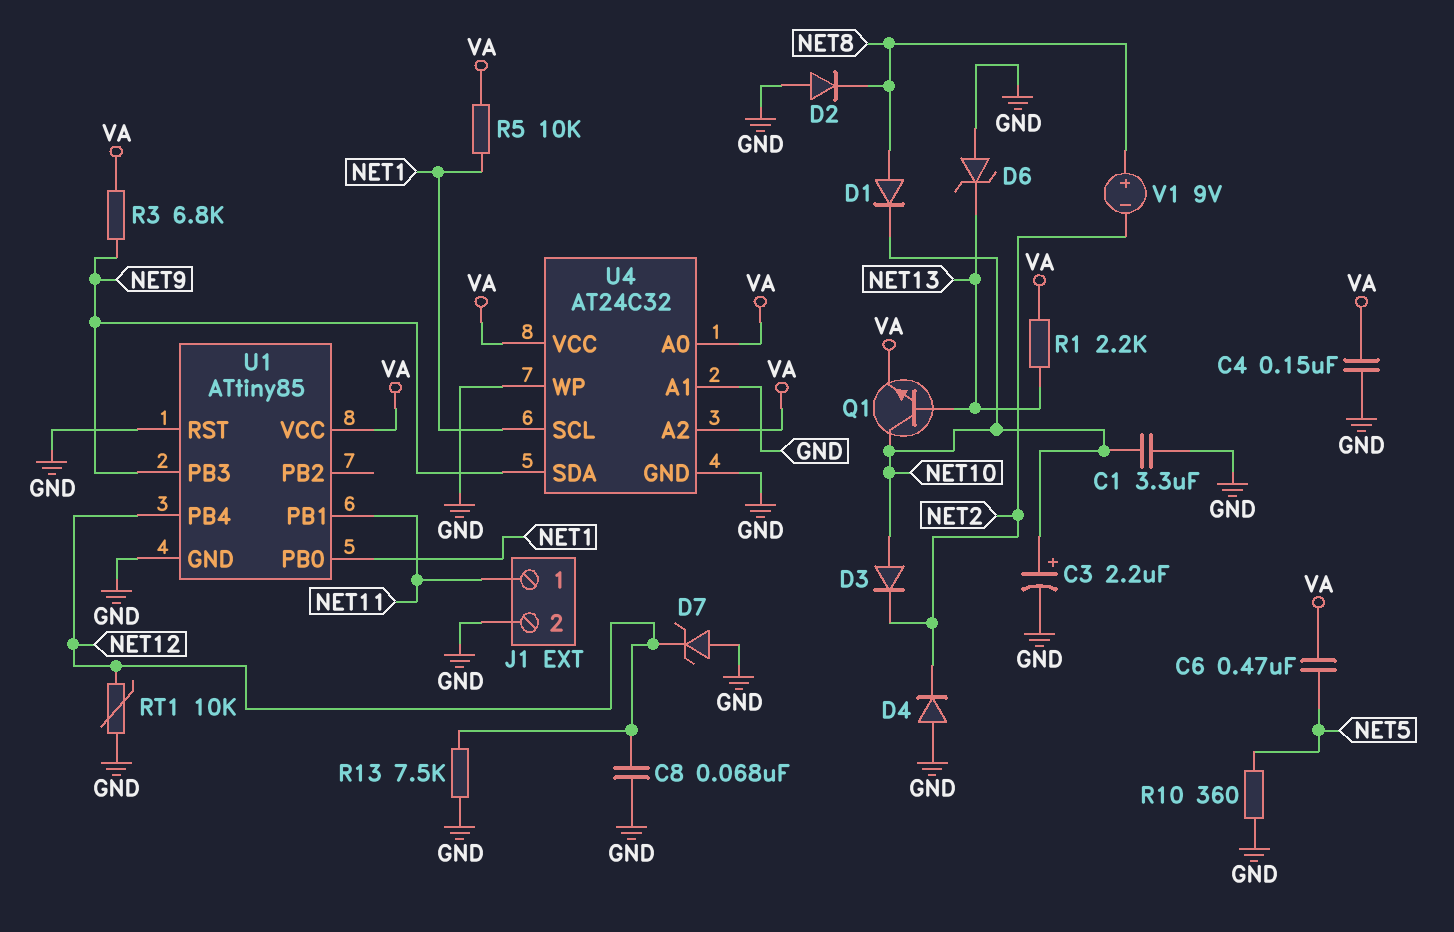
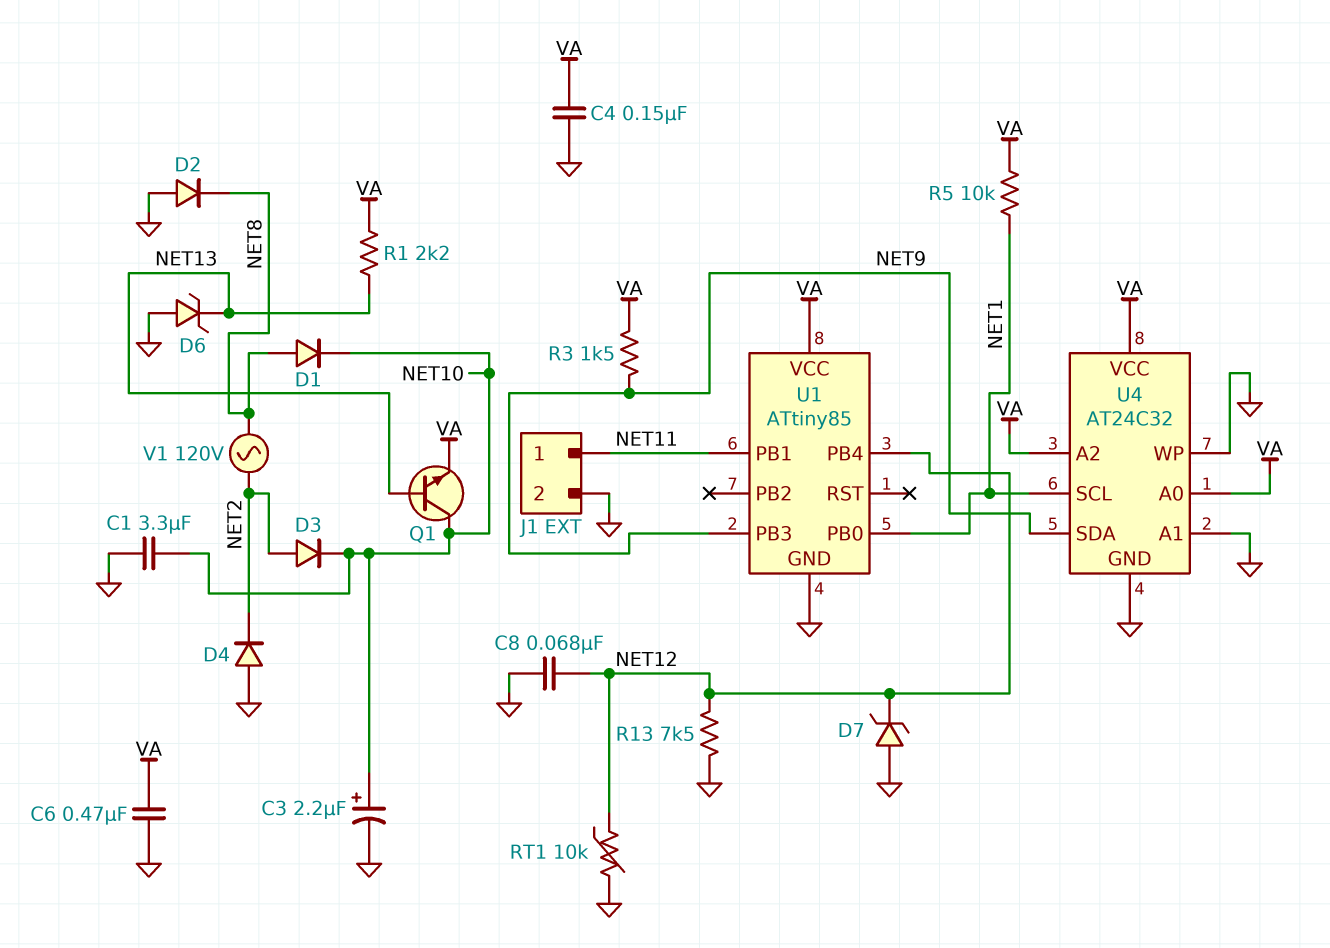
C6: 470nF (NET5, VA) -> 470nF (GND, VA)
D3: diode (A NET10, K NET2) -> diode (A NET2, K NET10)
R3: 6.8k (NET9, VA) -> 1.5k (NET9, VA)
R10: 360 (GND, NET5) -> none
U1 pin RST: GND -> none
V1: 9V (plus NET8, minus NET2) -> AC 120V (NET2, NET8)

